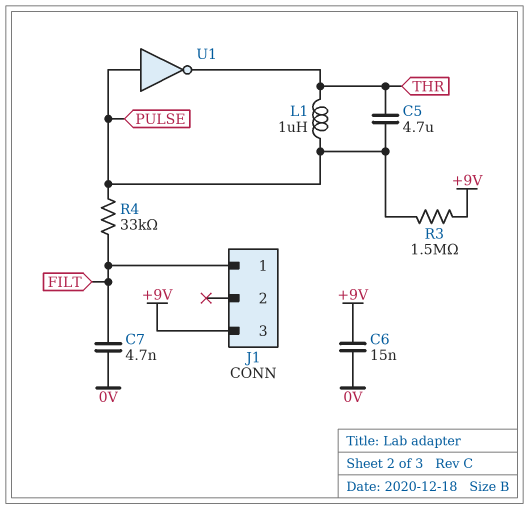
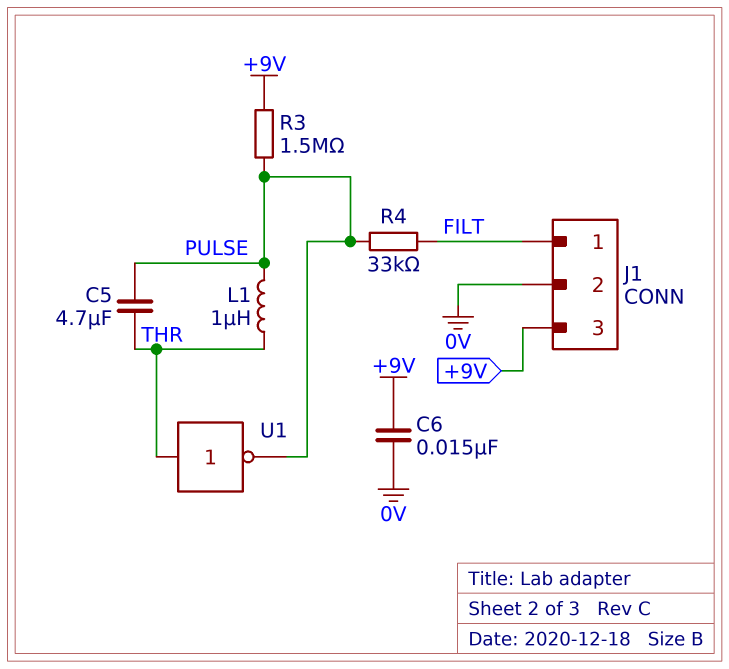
C7: 4.7nF (0V, FILT) -> none
J1 pin 2: none -> 0V
U1: NOT (in PULSE, out THR) -> NOT (in THR, out PULSE)

